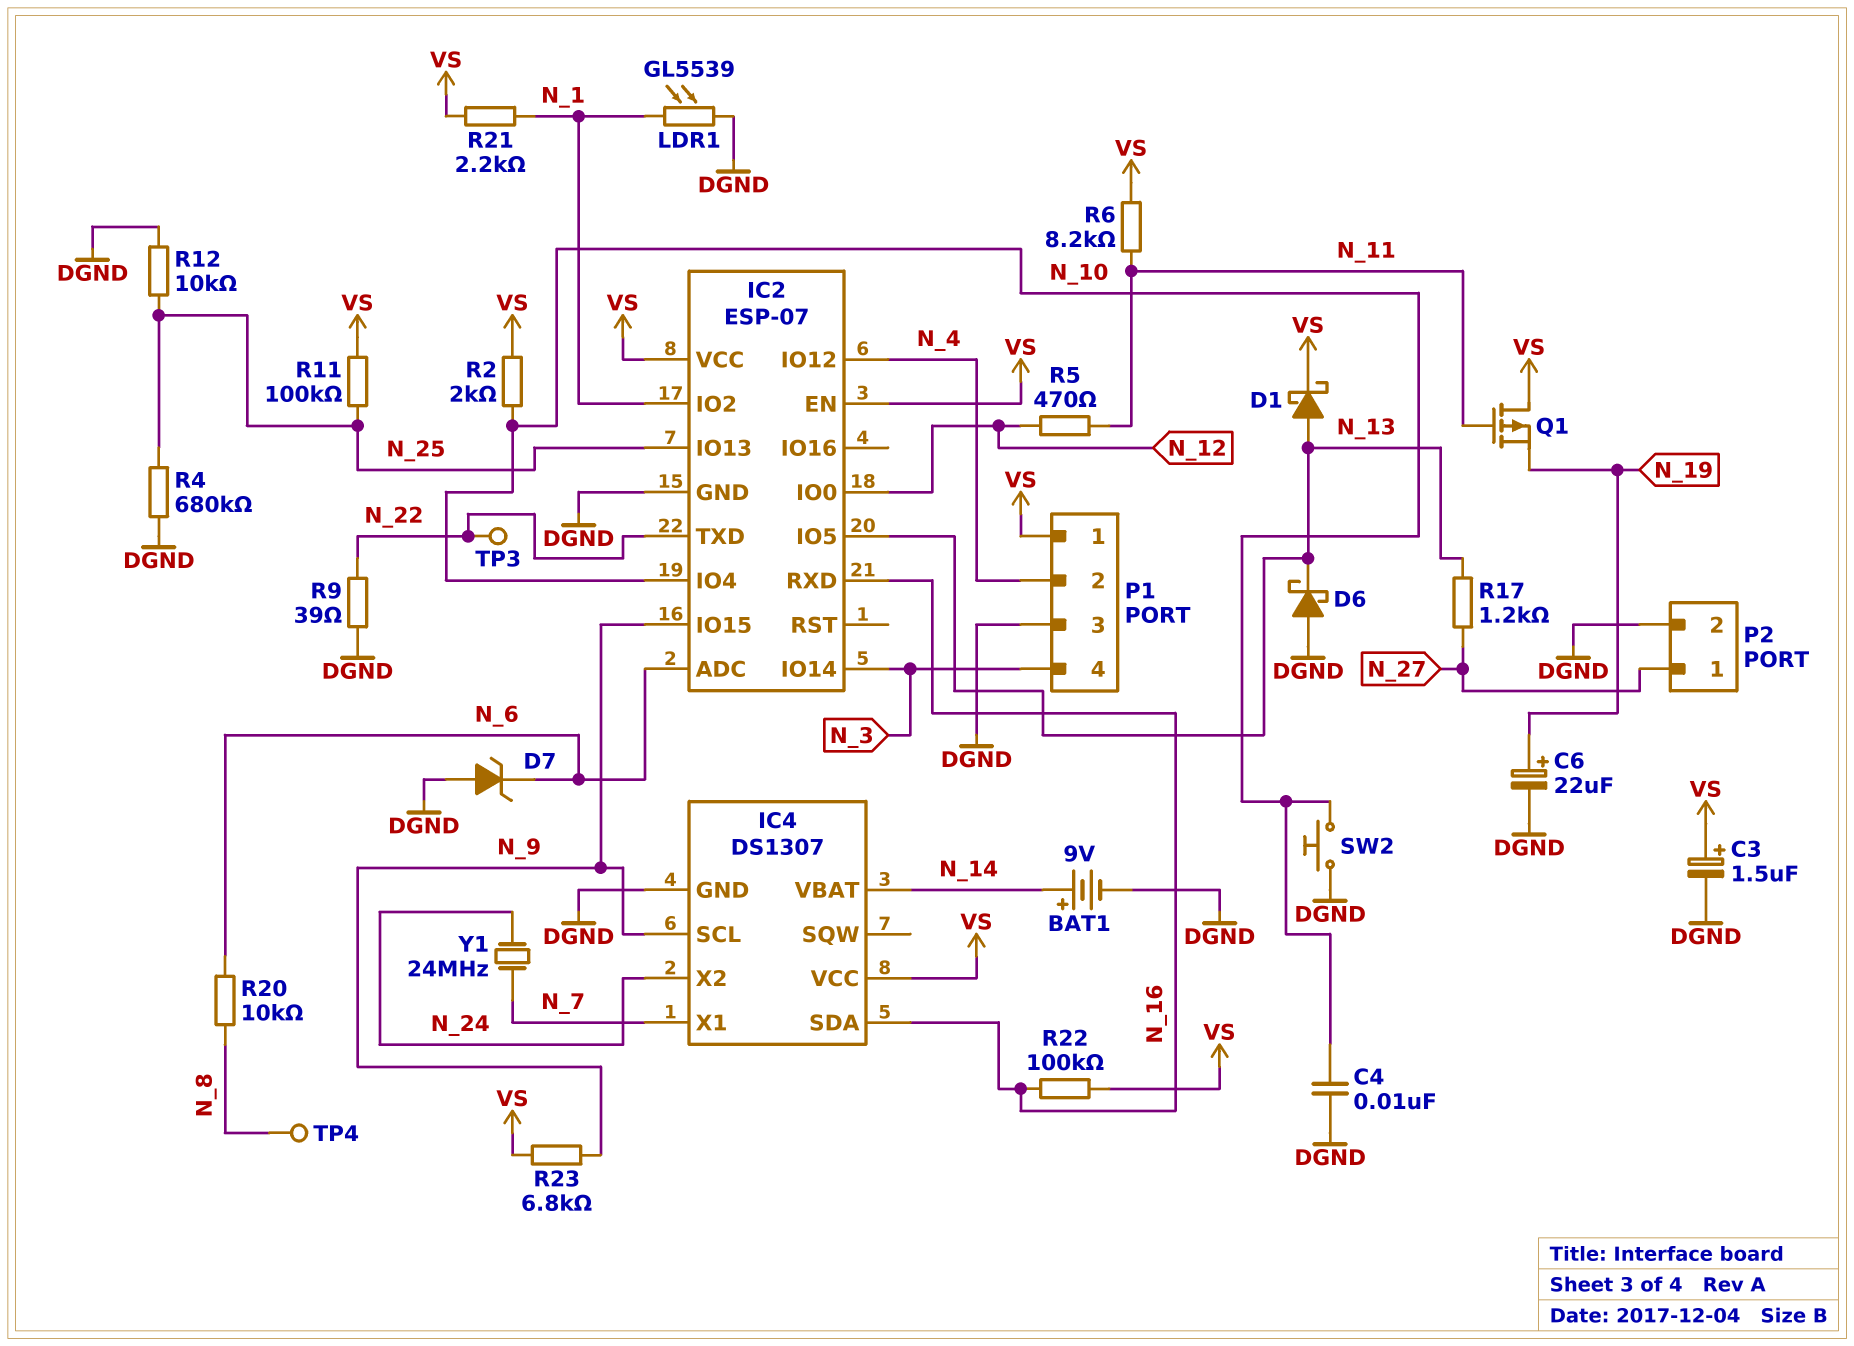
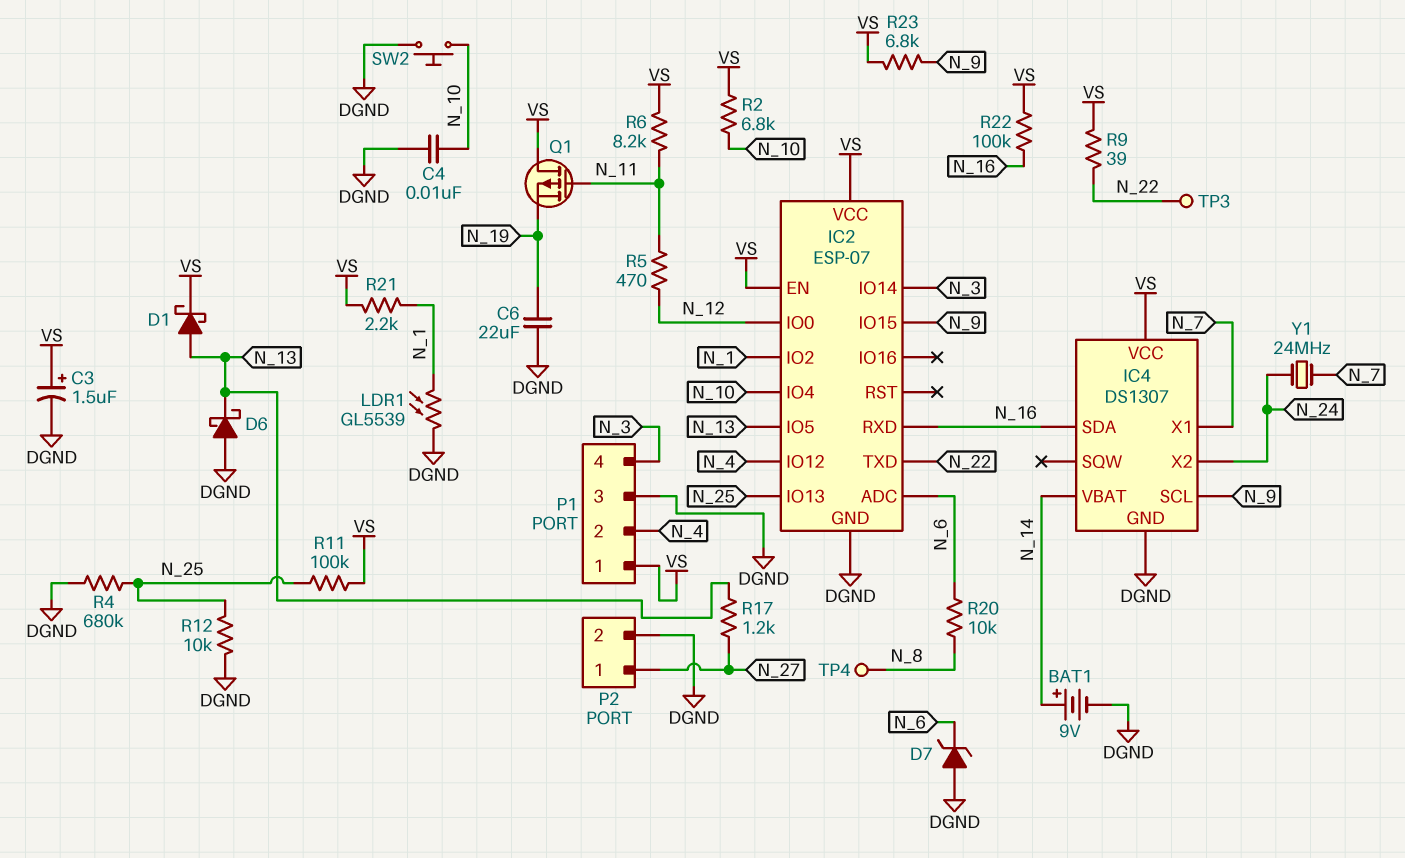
C6: 22uF (plus N_19, minus DGND) -> 22uF (DGND, N_19)
R2: 2k (N_10, VS) -> 6.8k (N_10, VS)
R9: 39 (DGND, N_22) -> 39 (N_22, VS)

